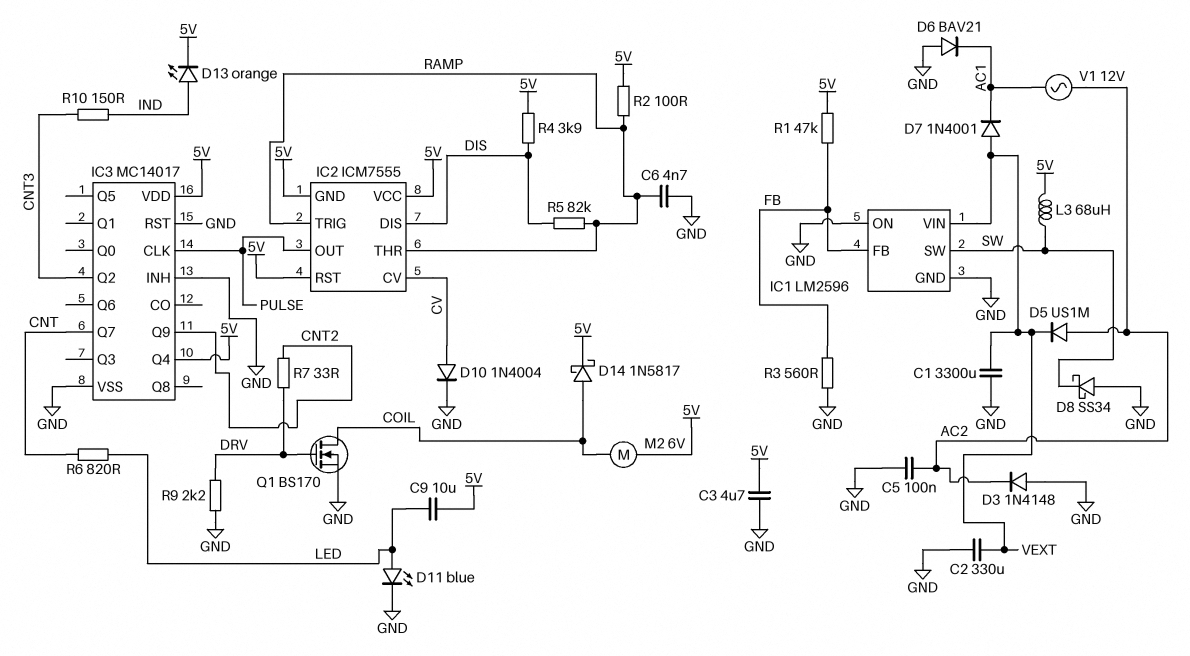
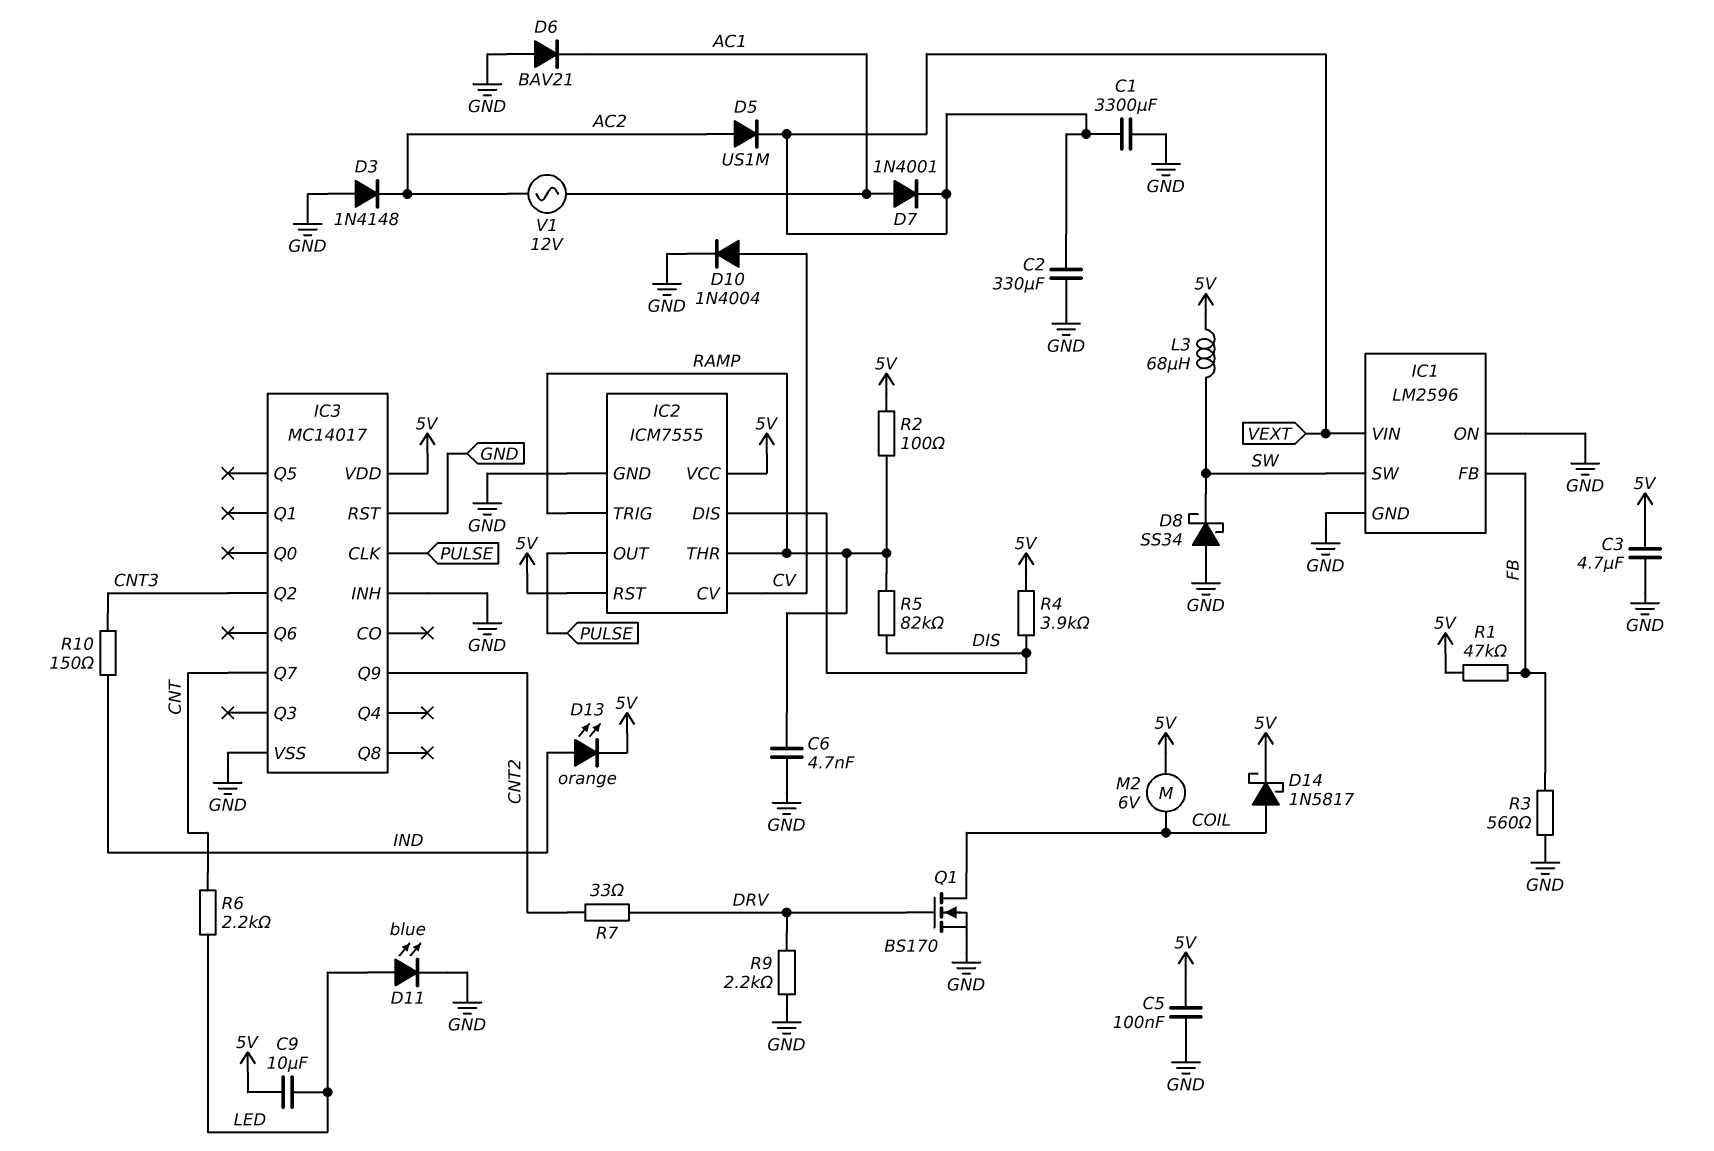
C5: 100nF (AC2, GND) -> 100nF (5V, GND)
D7: diode 1N4001 (A VEXT, K AC1) -> diode 1N4001 (A AC1, K VEXT)
IC2 pin GND: 5V -> GND
IC3 pin Q4: 5V -> none
R6: 820 (CNT, LED) -> 2.2k (CNT, LED)

